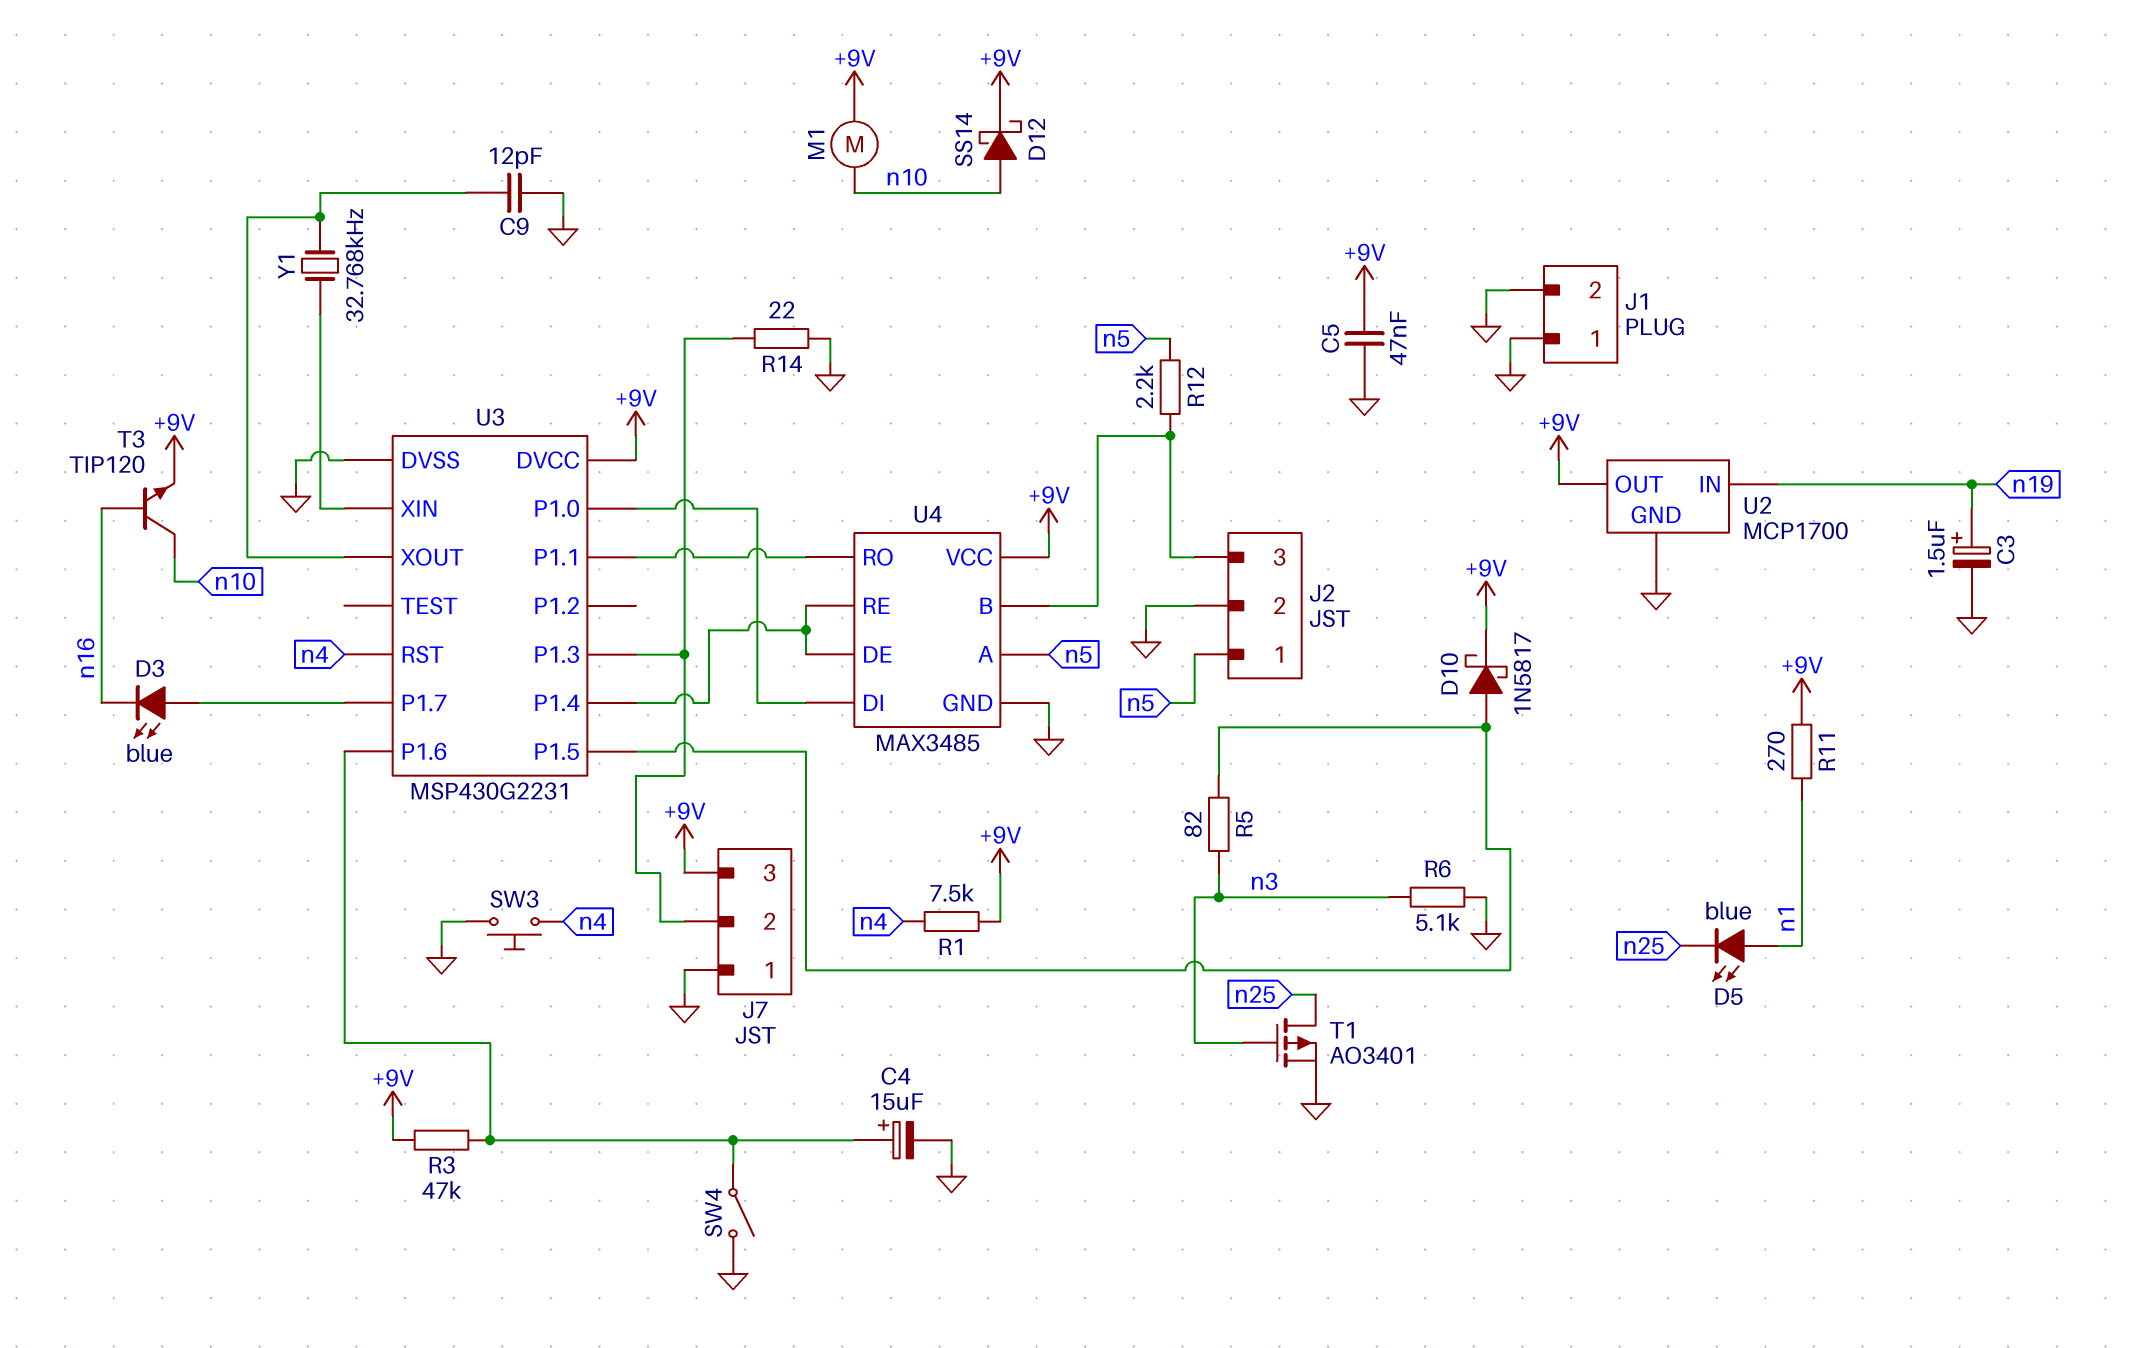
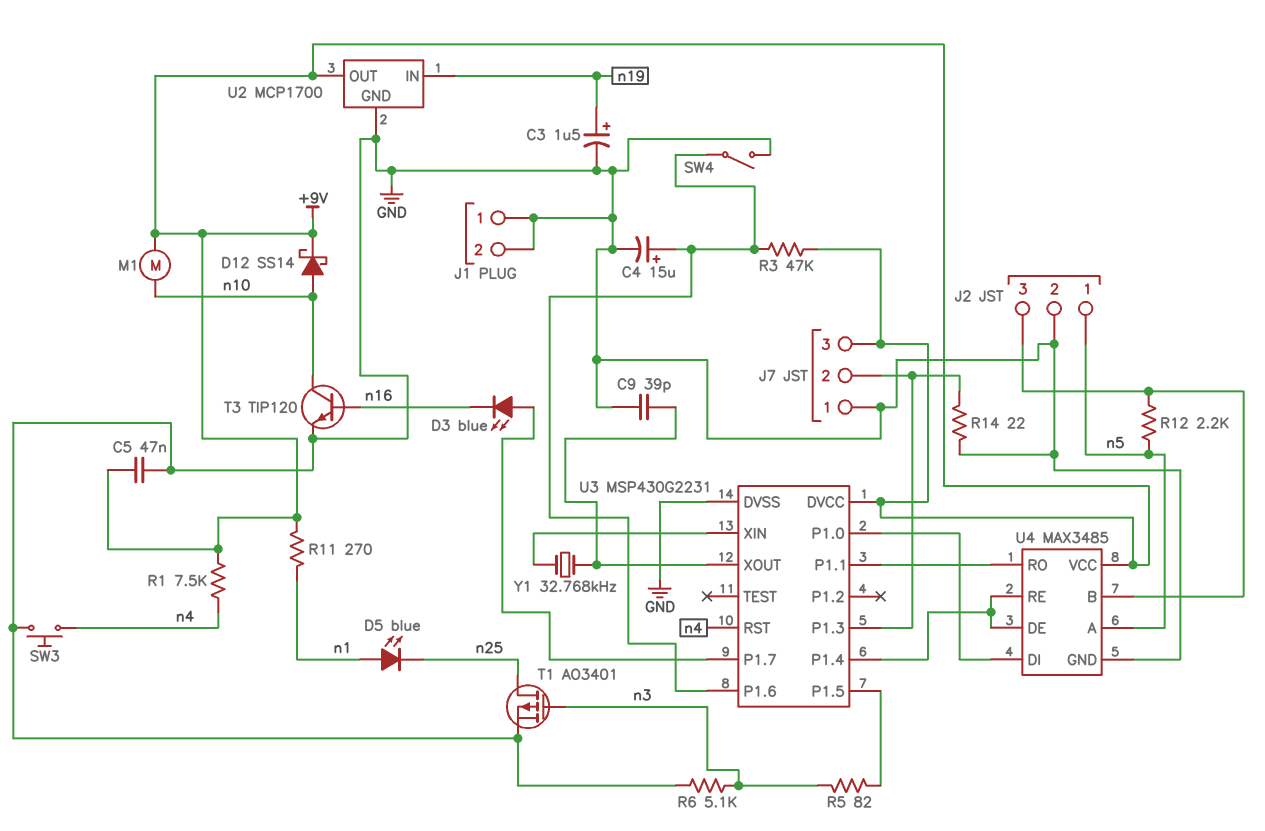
C9: 12pF (GND, U3/XOUT) -> 39pF (GND, U3/XOUT)
D10: schottky 1N5817 (A U3/P1.5, K +9V) -> none
T3: NPN TIP120 (B n16, C n10, E +9V) -> NPN TIP120 (B n16, C n10, E GND)

